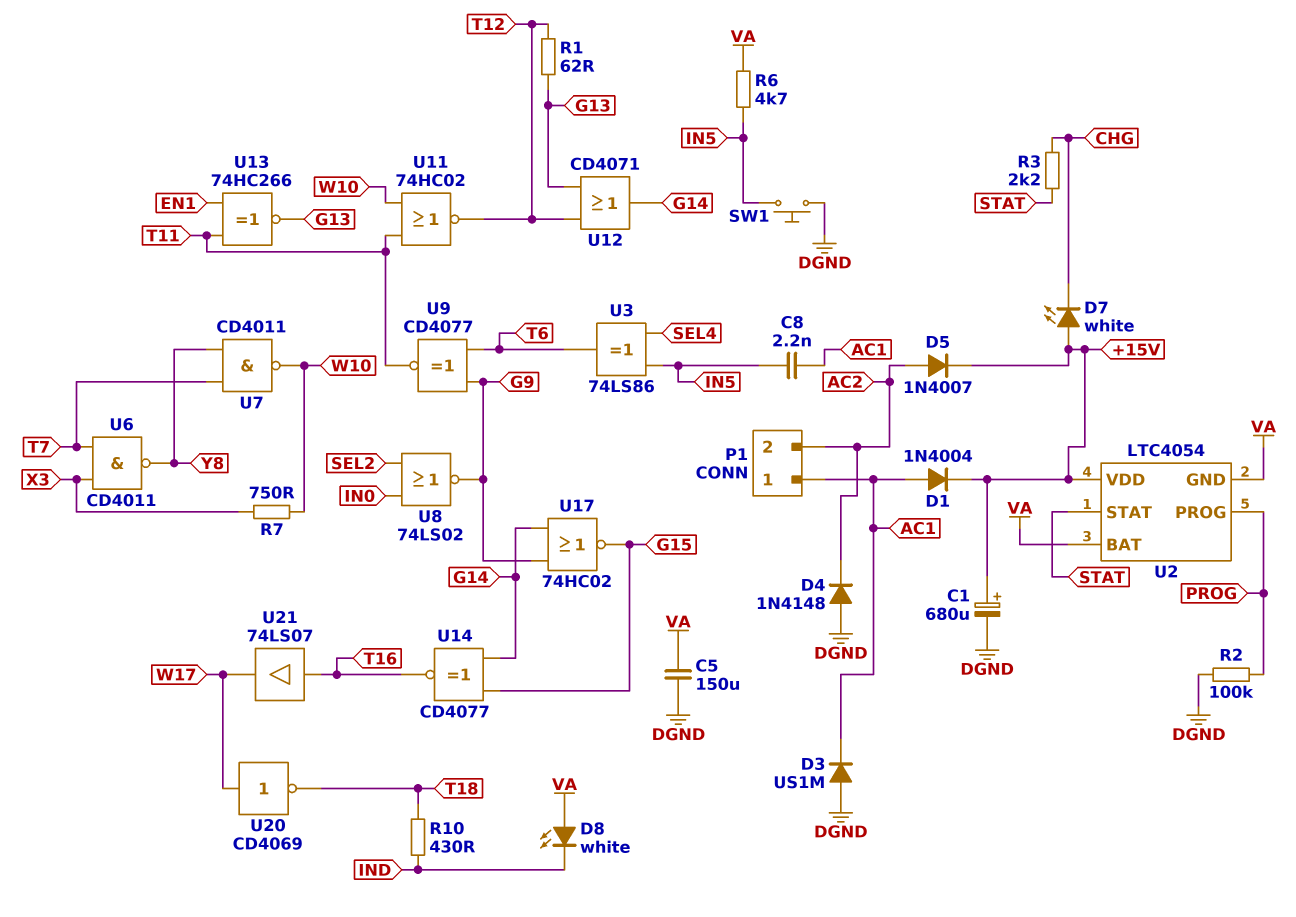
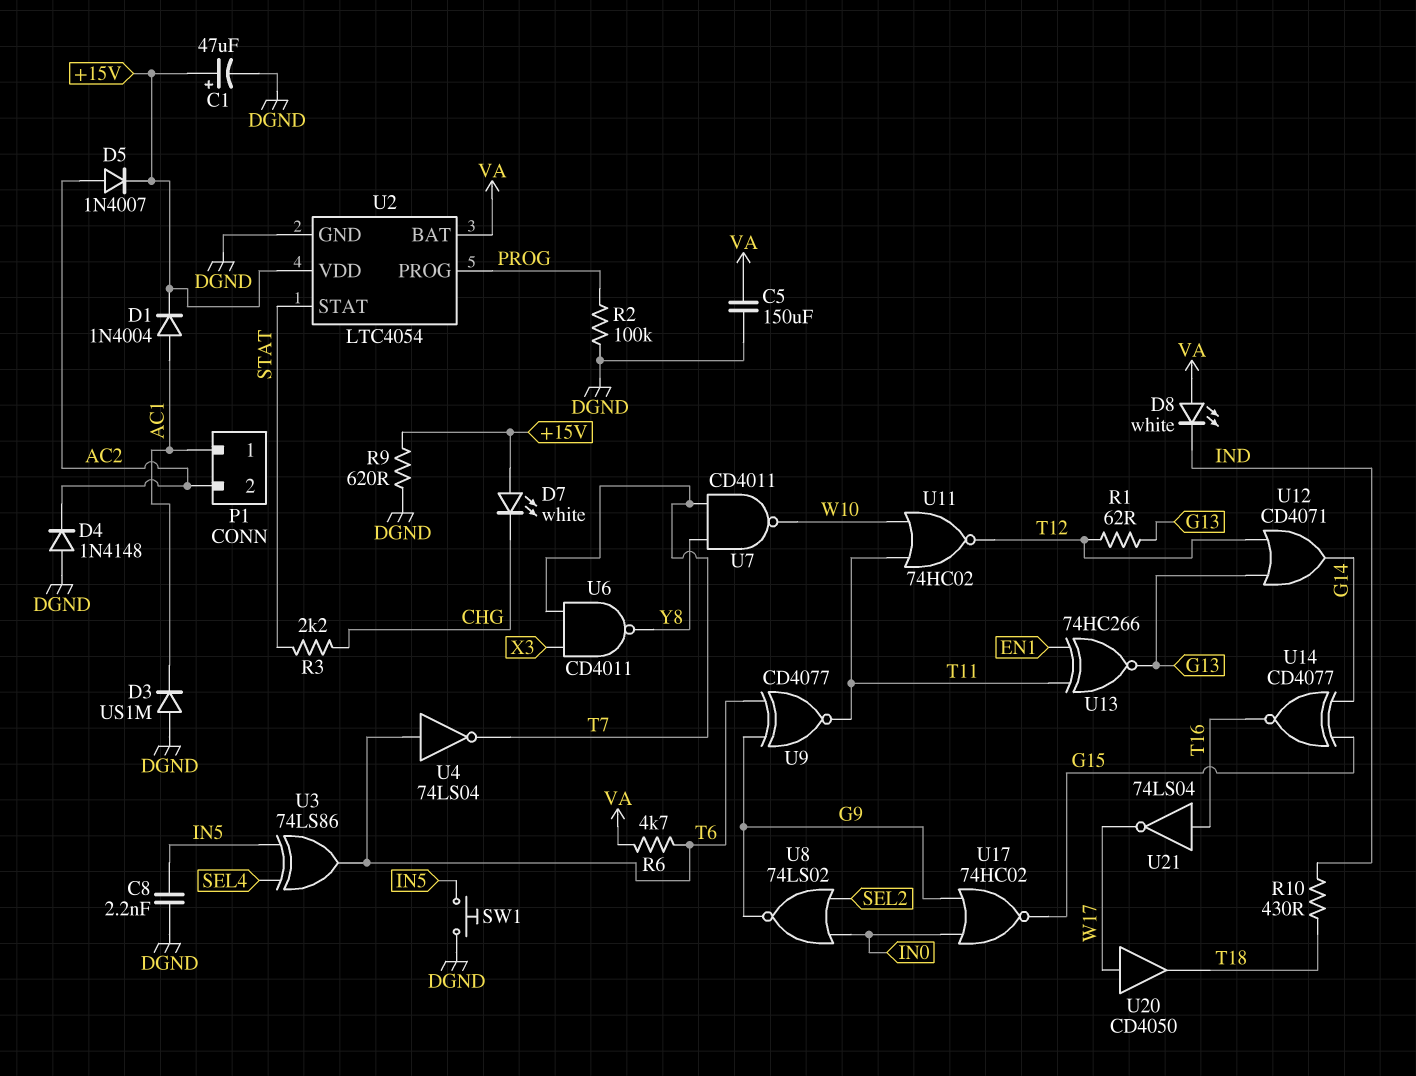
C1: 680uF (plus +15V, minus DGND) -> 47uF (plus +15V, minus DGND)
C8: 2.2nF (AC1, IN5) -> 2.2nF (DGND, IN5)
R6: 4.7k (IN5, VA) -> 4.7k (T6, VA)
R7: 750 (W10, X3) -> none
R9: none -> 620 (+15V, DGND)
U2 pin GND: VA -> DGND
U4: none -> NOT 74LS04 (in T6, out T7)
U17: NOR 74HC02 (in G9, in G14, out G15) -> NOR 74HC02 (in G9, in IN0, out G15)
U20: NOT CD4069 (in W17, out T18) -> buffer CD4050 (in W17, out T18)
U21: buffer 74LS07 (in T16, out W17) -> NOT 74LS04 (in T16, out W17)

